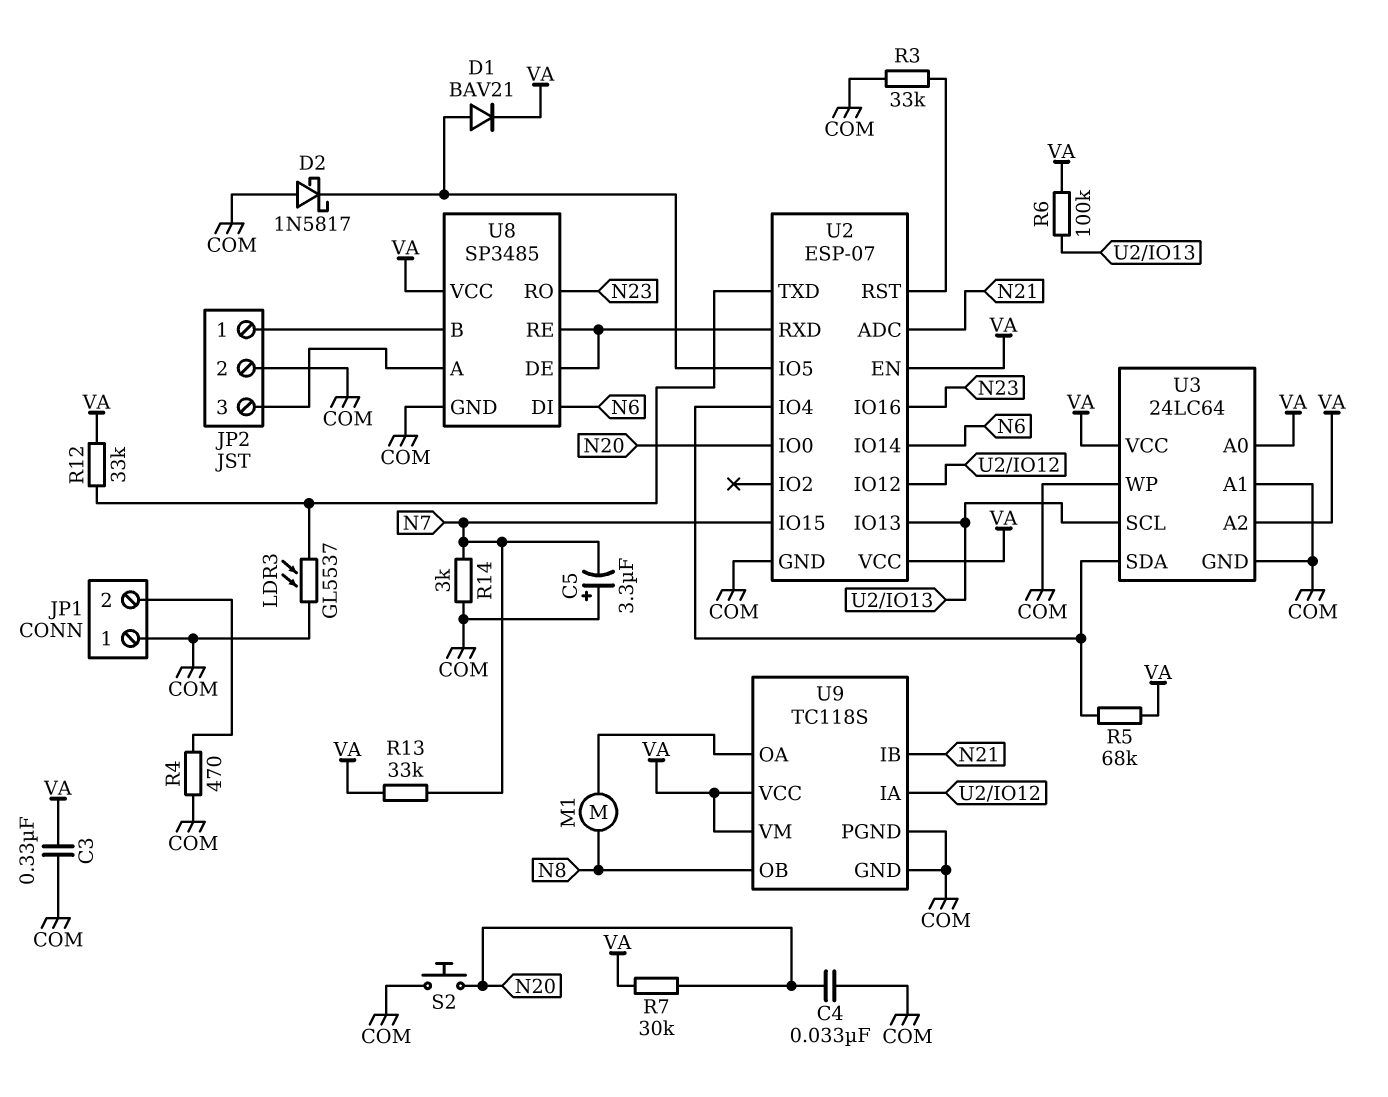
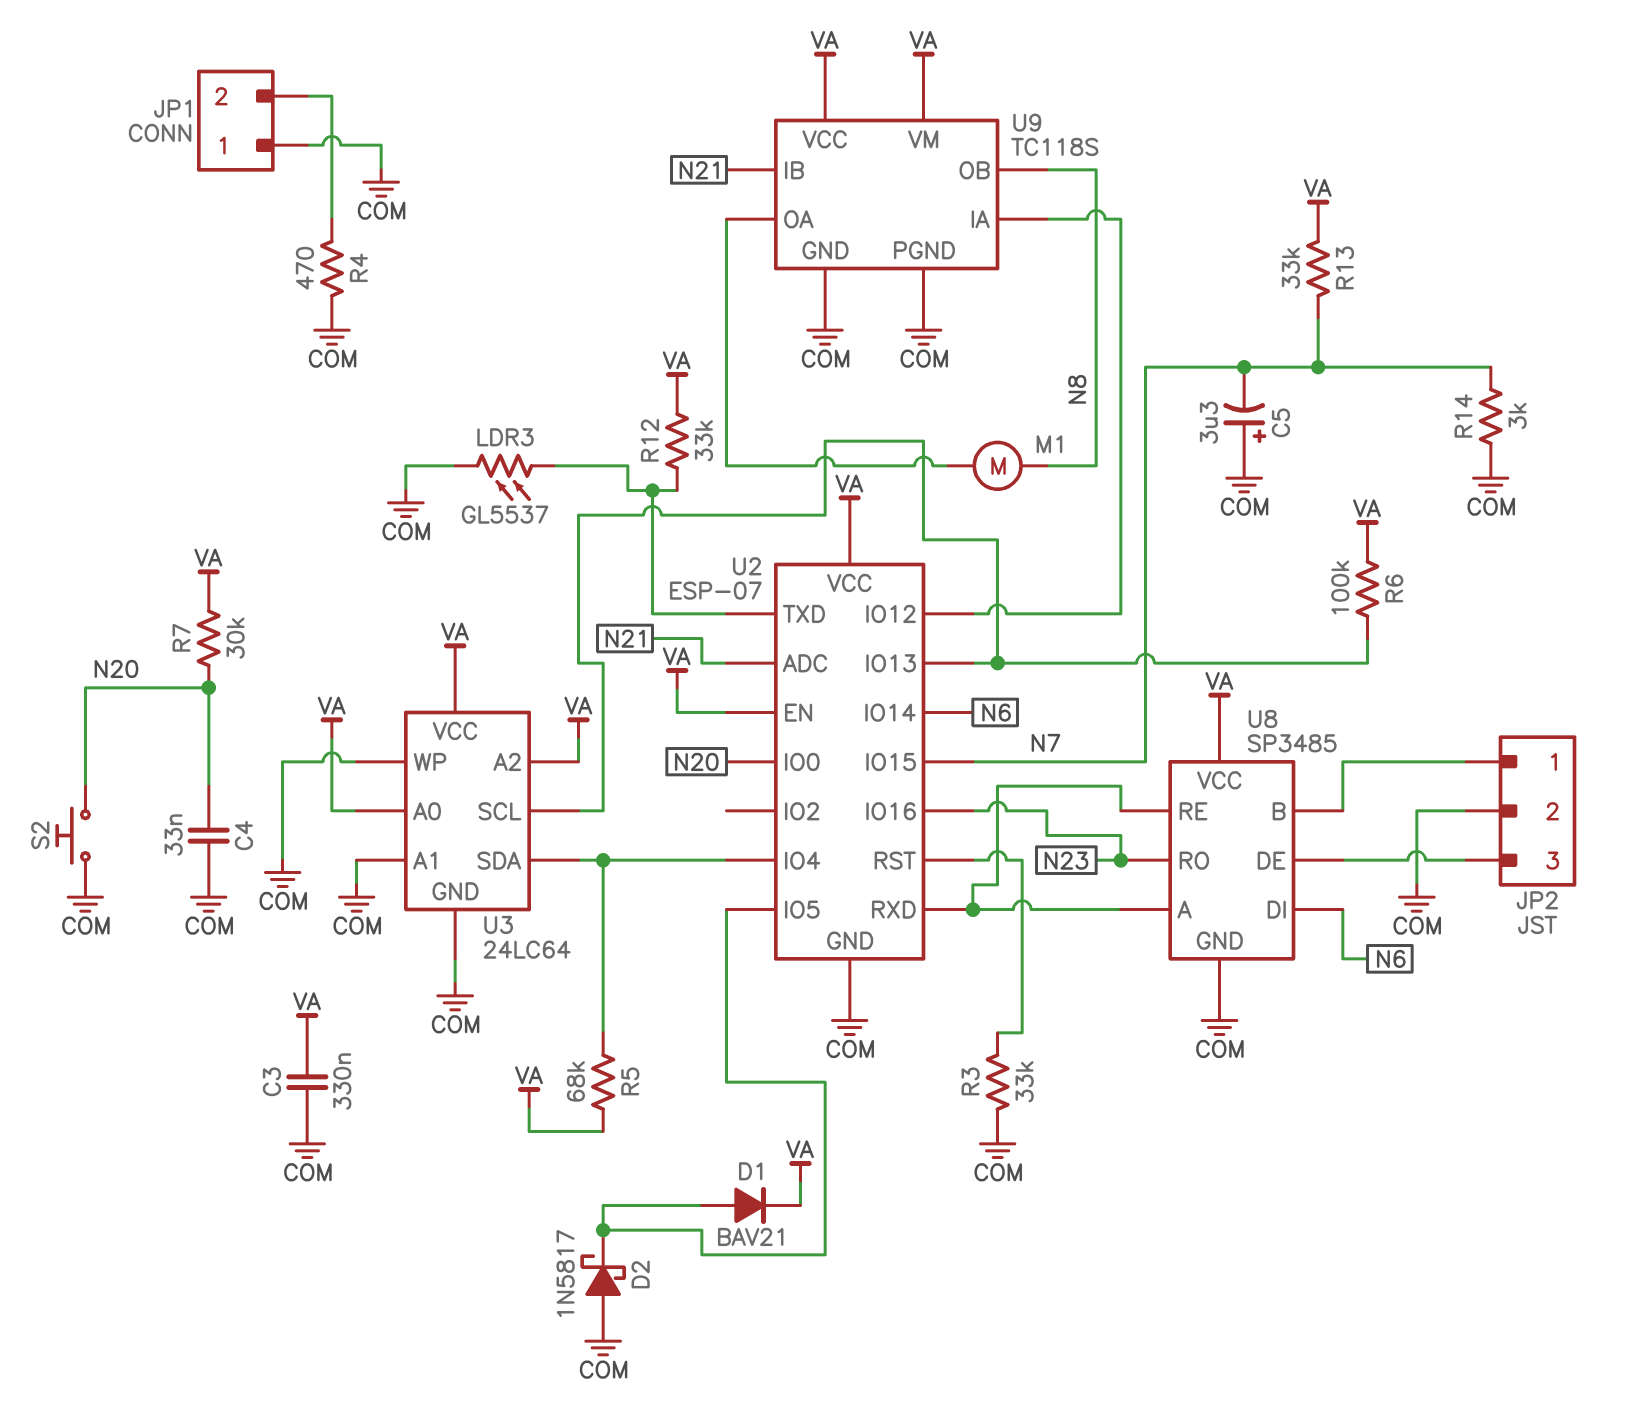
U8 pin A: JP2/3 -> U2/RXD
U8 pin DE: U2/RXD -> JP2/3

